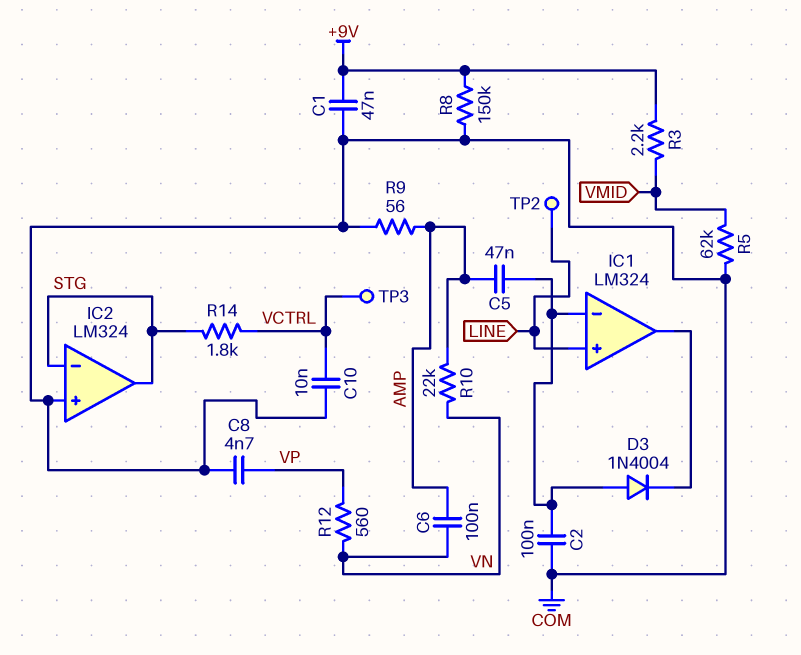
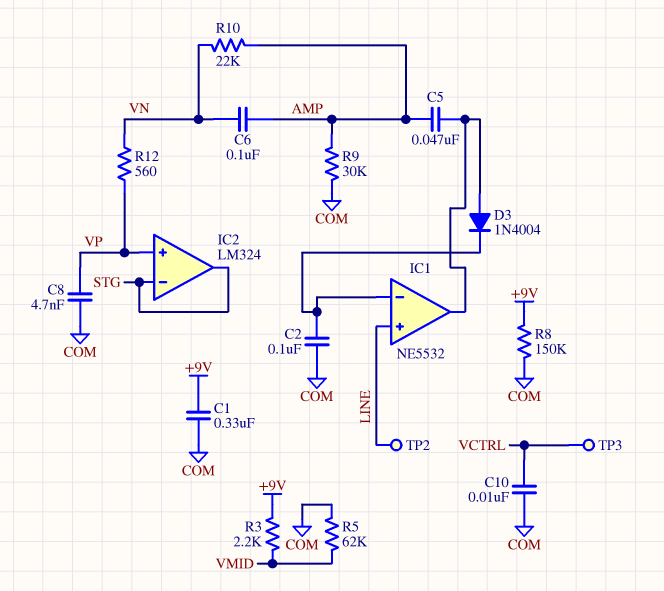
C1: 47nF (+9V, COM) -> 330nF (+9V, COM)
C5: 47nF (AMP, IC1/in-) -> 47nF (AMP, IC1/out)
D3: diode 1N4004 (A IC1/in-, K IC1/out) -> diode 1N4004 (A IC1/out, K IC1/in-)
IC1: LM324 -> NE5532
IC2 pin in+: COM -> VP
R9: 56 (AMP, COM) -> 30k (AMP, COM)
R14: 1.8k (STG, VCTRL) -> none

